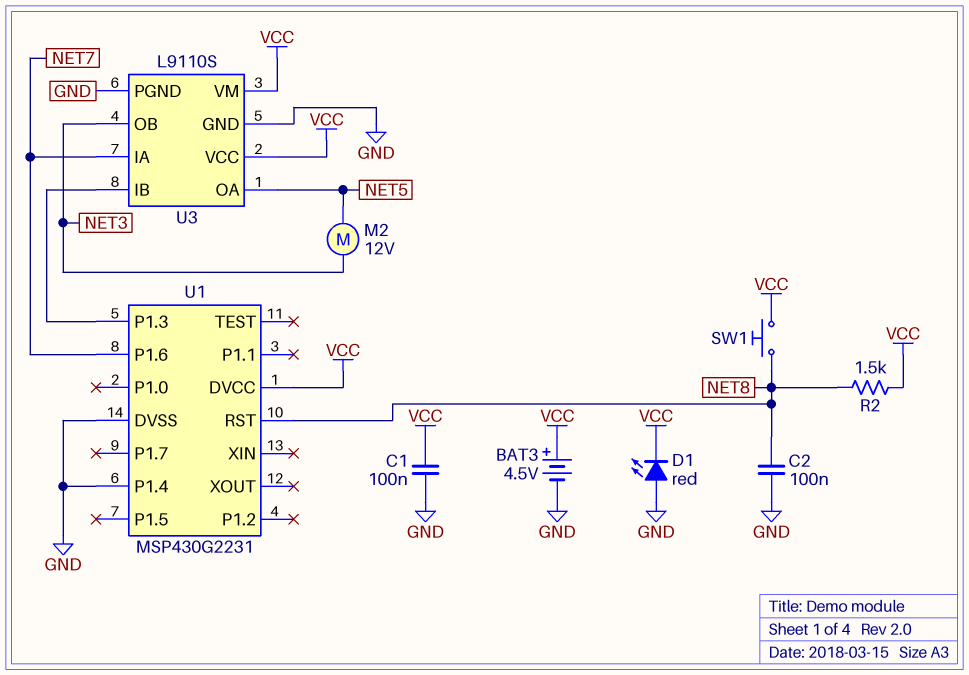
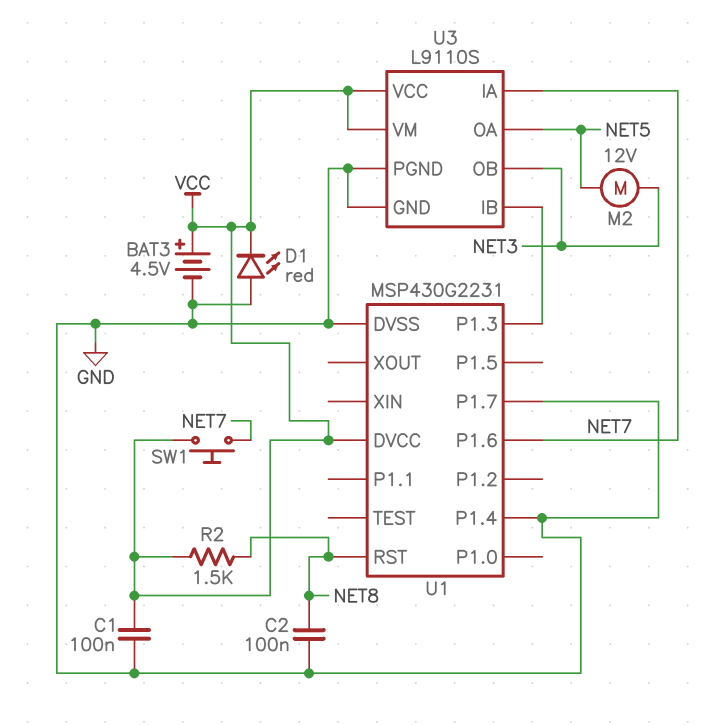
SW1: button (NET8, VCC) -> button (NET7, VCC)
U1 pin P1.7: none -> GND

